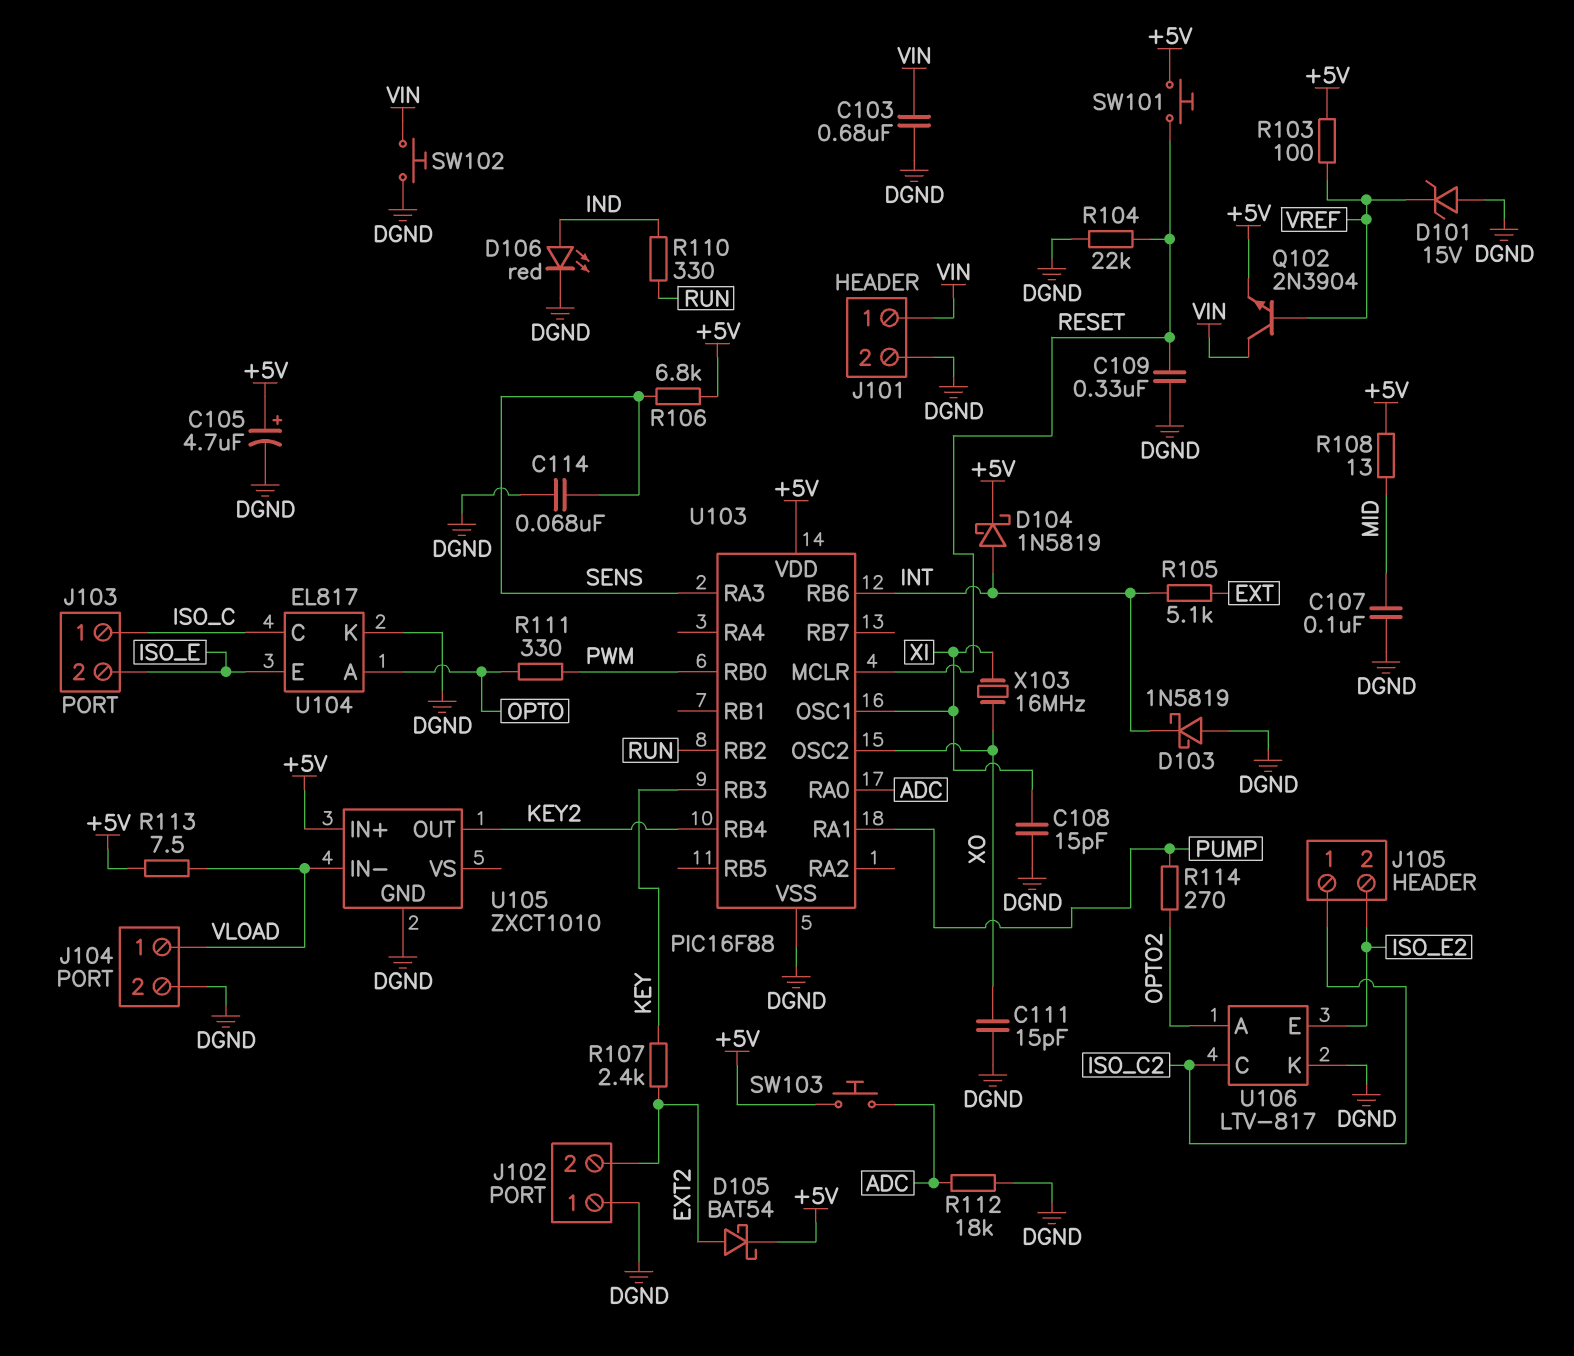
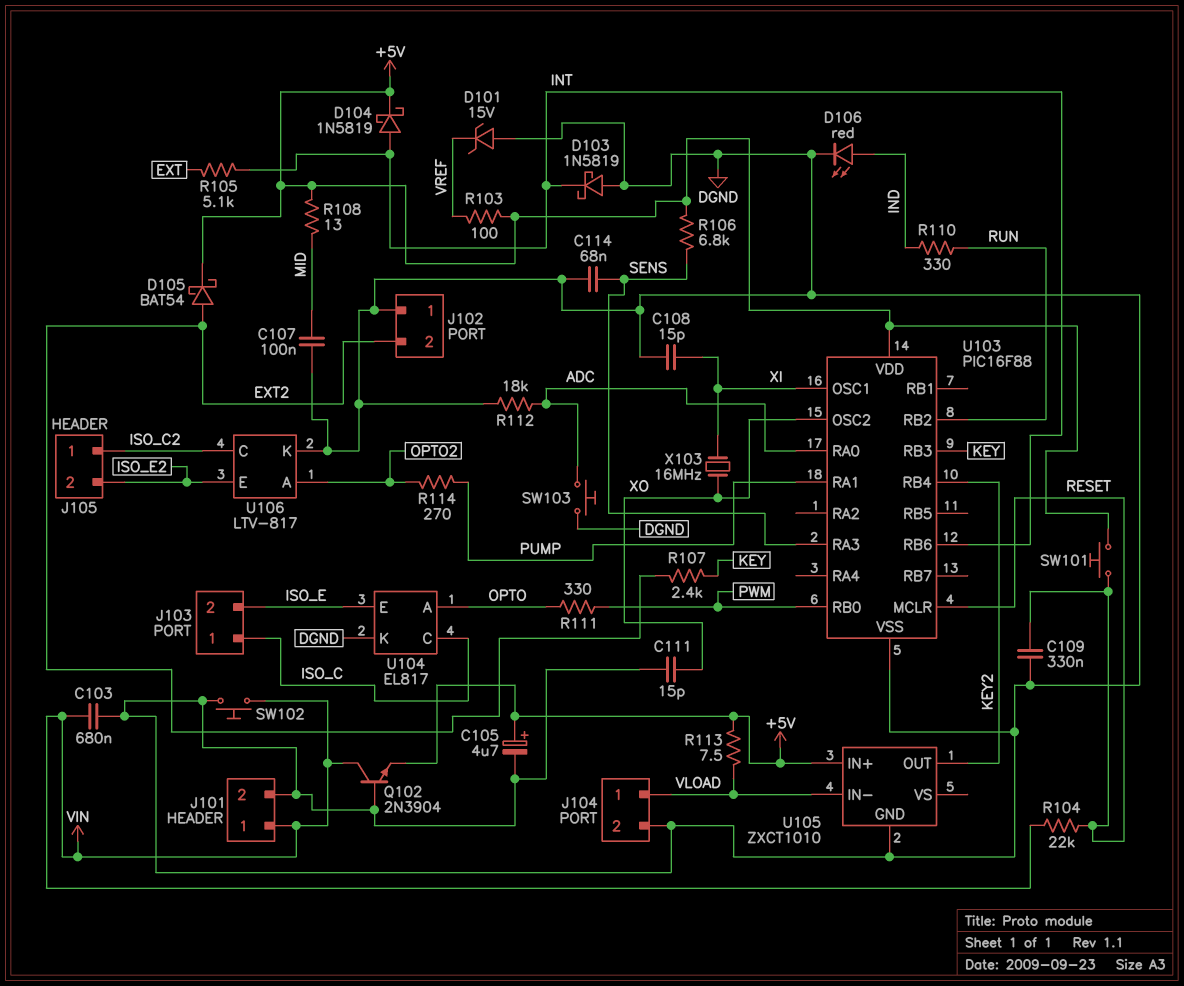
Q102: NPN 2N3904 (B VREF, C VIN, E +5V) -> NPN 2N3904 (B DGND, C VIN, E +5V)
R104: 22k (DGND, RESET) -> 22k (RESET, VIN)
SW103: button (+5V, ADC) -> button (ADC, DGND)

